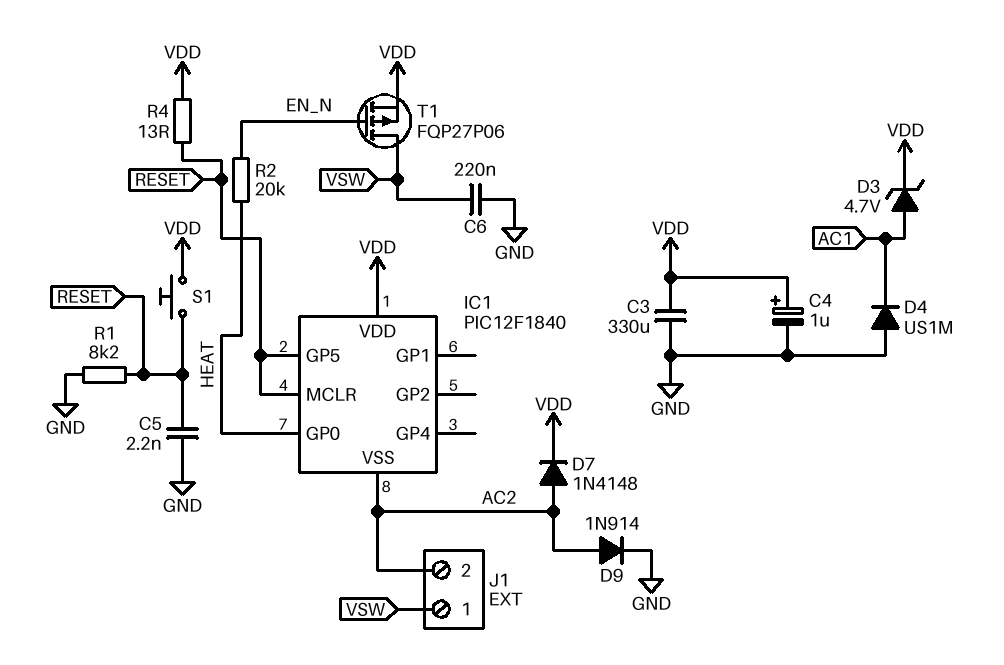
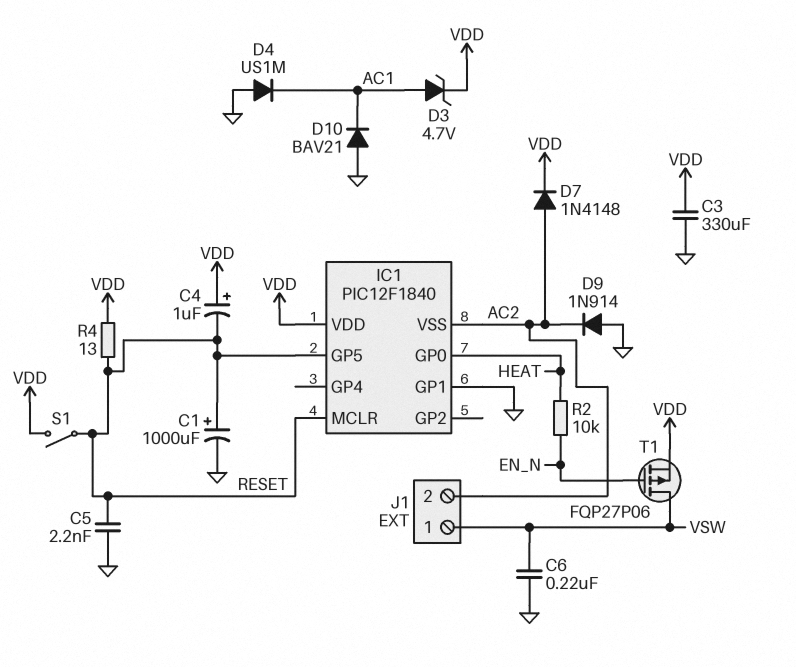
C1: none -> 1000uF (plus RESET, minus GND)
C4: 1uF (plus VDD, minus GND) -> 1uF (plus VDD, minus RESET)
D9: diode 1N914 (A AC2, K GND) -> diode 1N914 (A GND, K AC2)
D10: none -> diode BAV21 (A GND, K AC1)
IC1 pin GP1: none -> GND
R1: 8.2k (GND, RESET) -> none
R2: 20k (EN_N, HEAT) -> 10k (EN_N, HEAT)
S1: button (RESET, VDD) -> switch (RESET, VDD)

